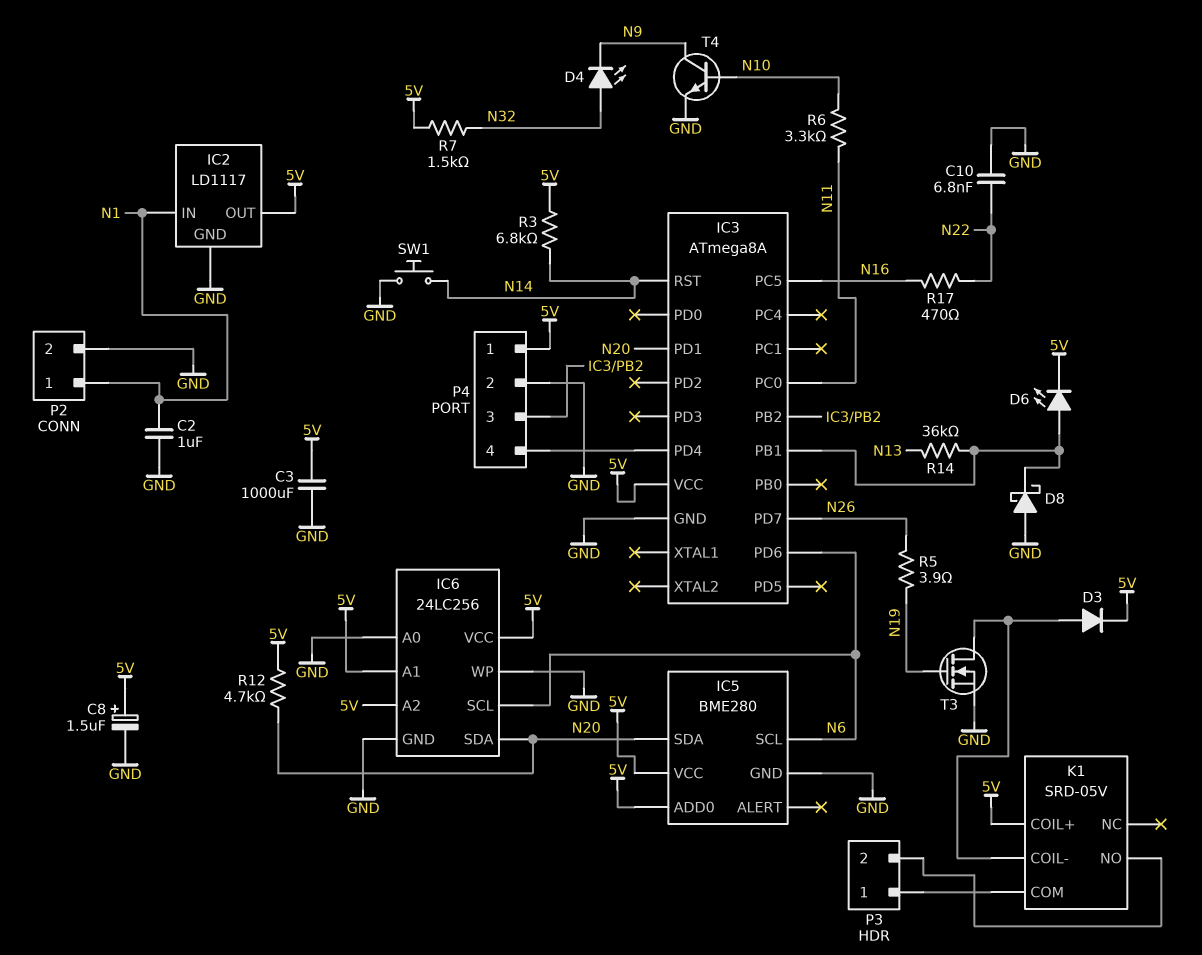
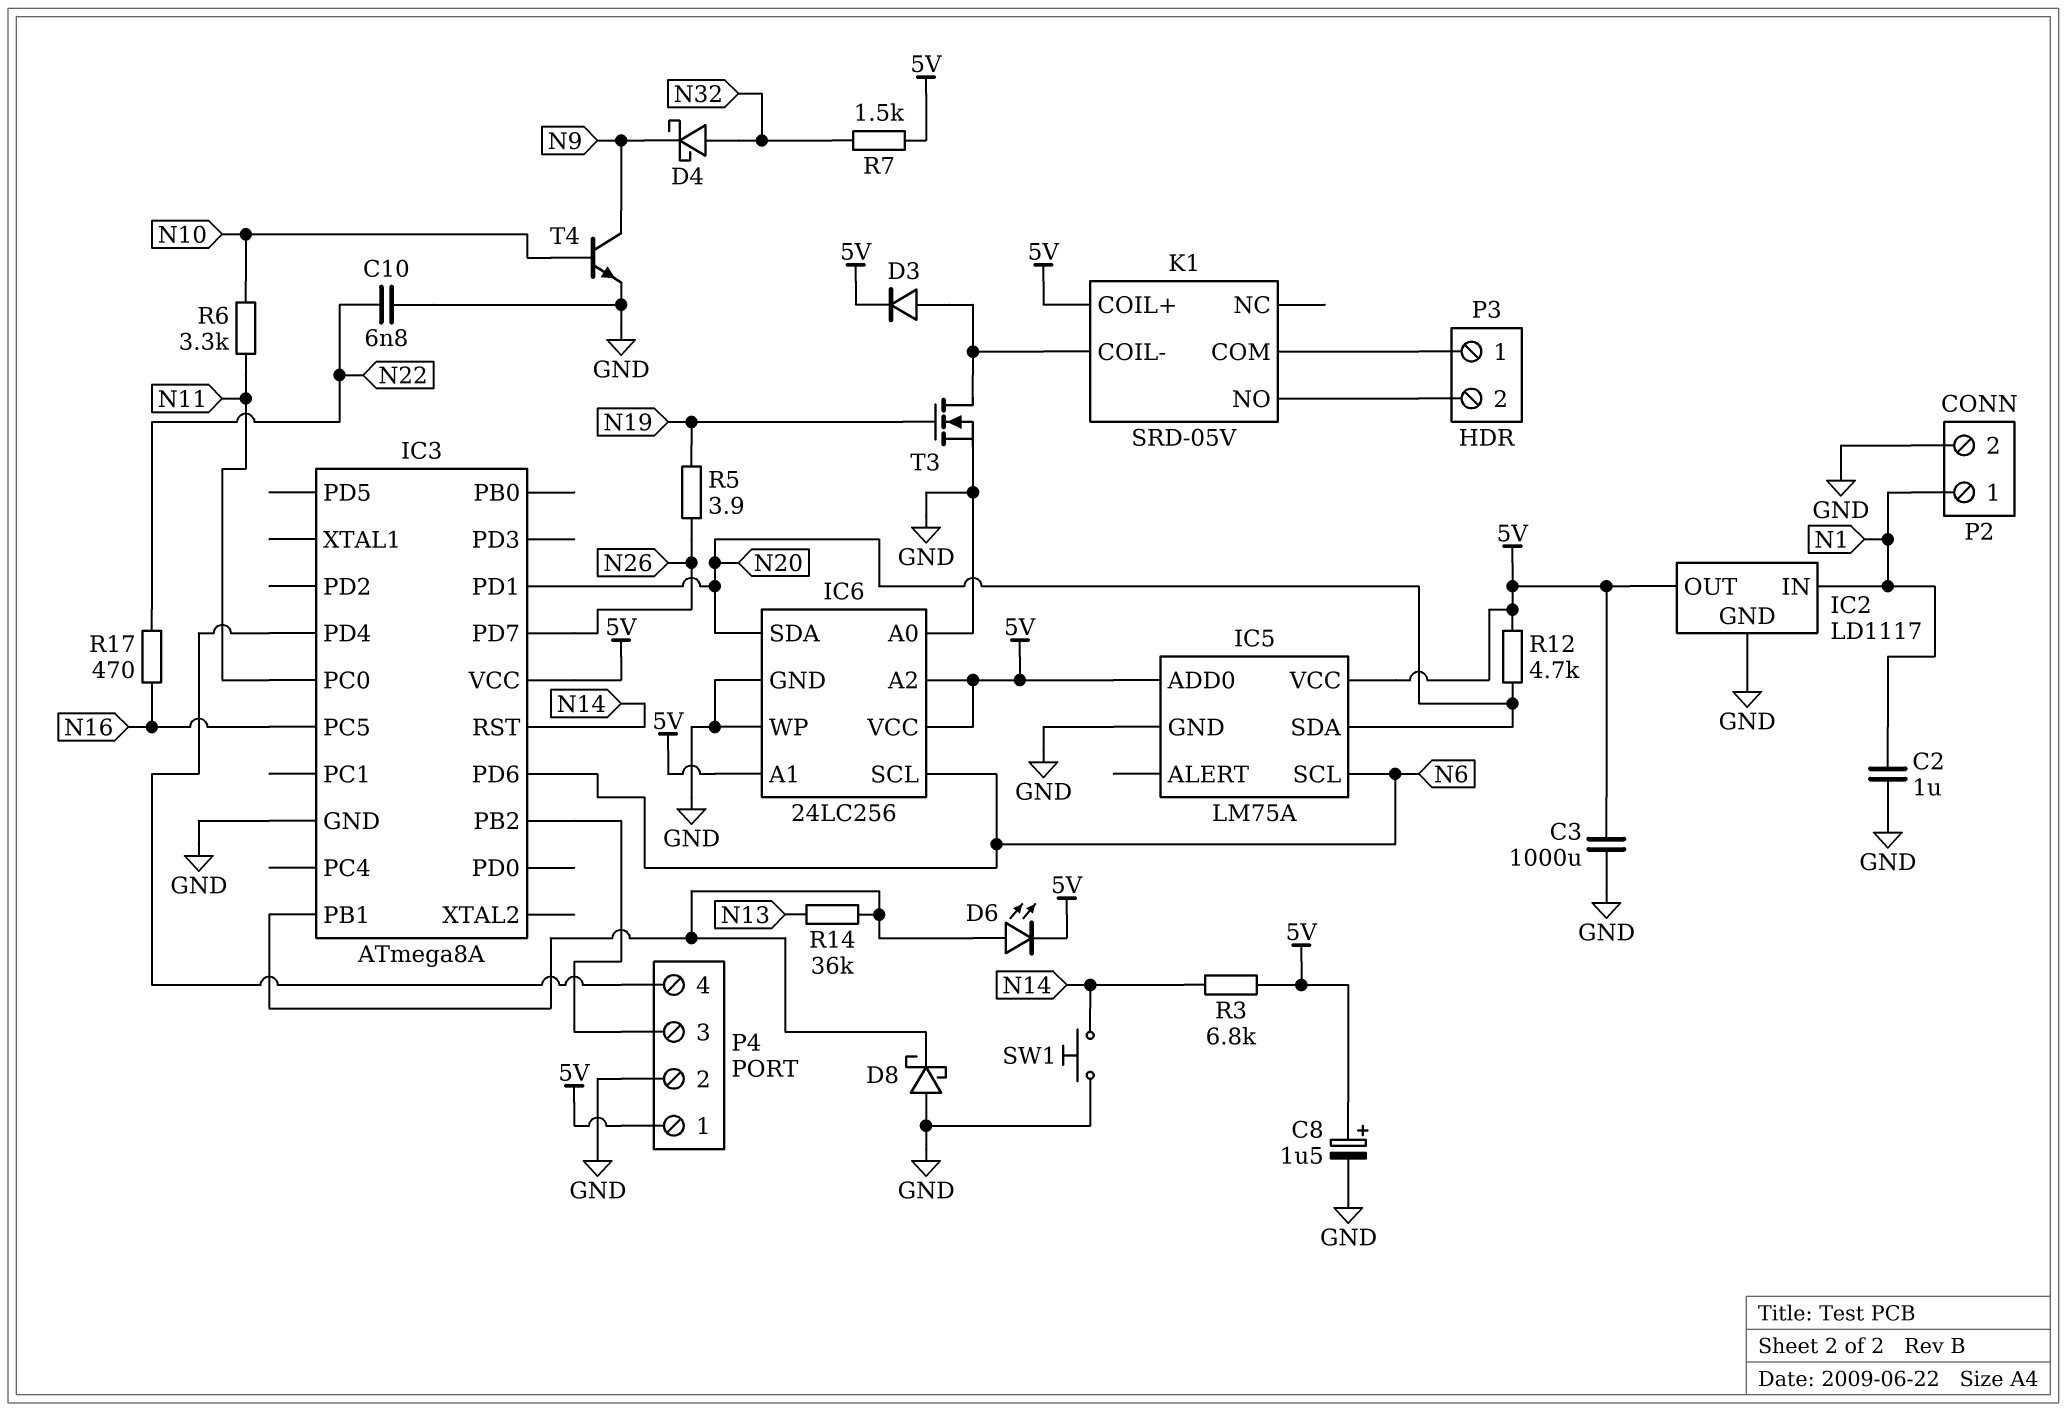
D4: LED (A N32, K N9) -> schottky (A N32, K N9)
IC5: BME280 -> LM75A

